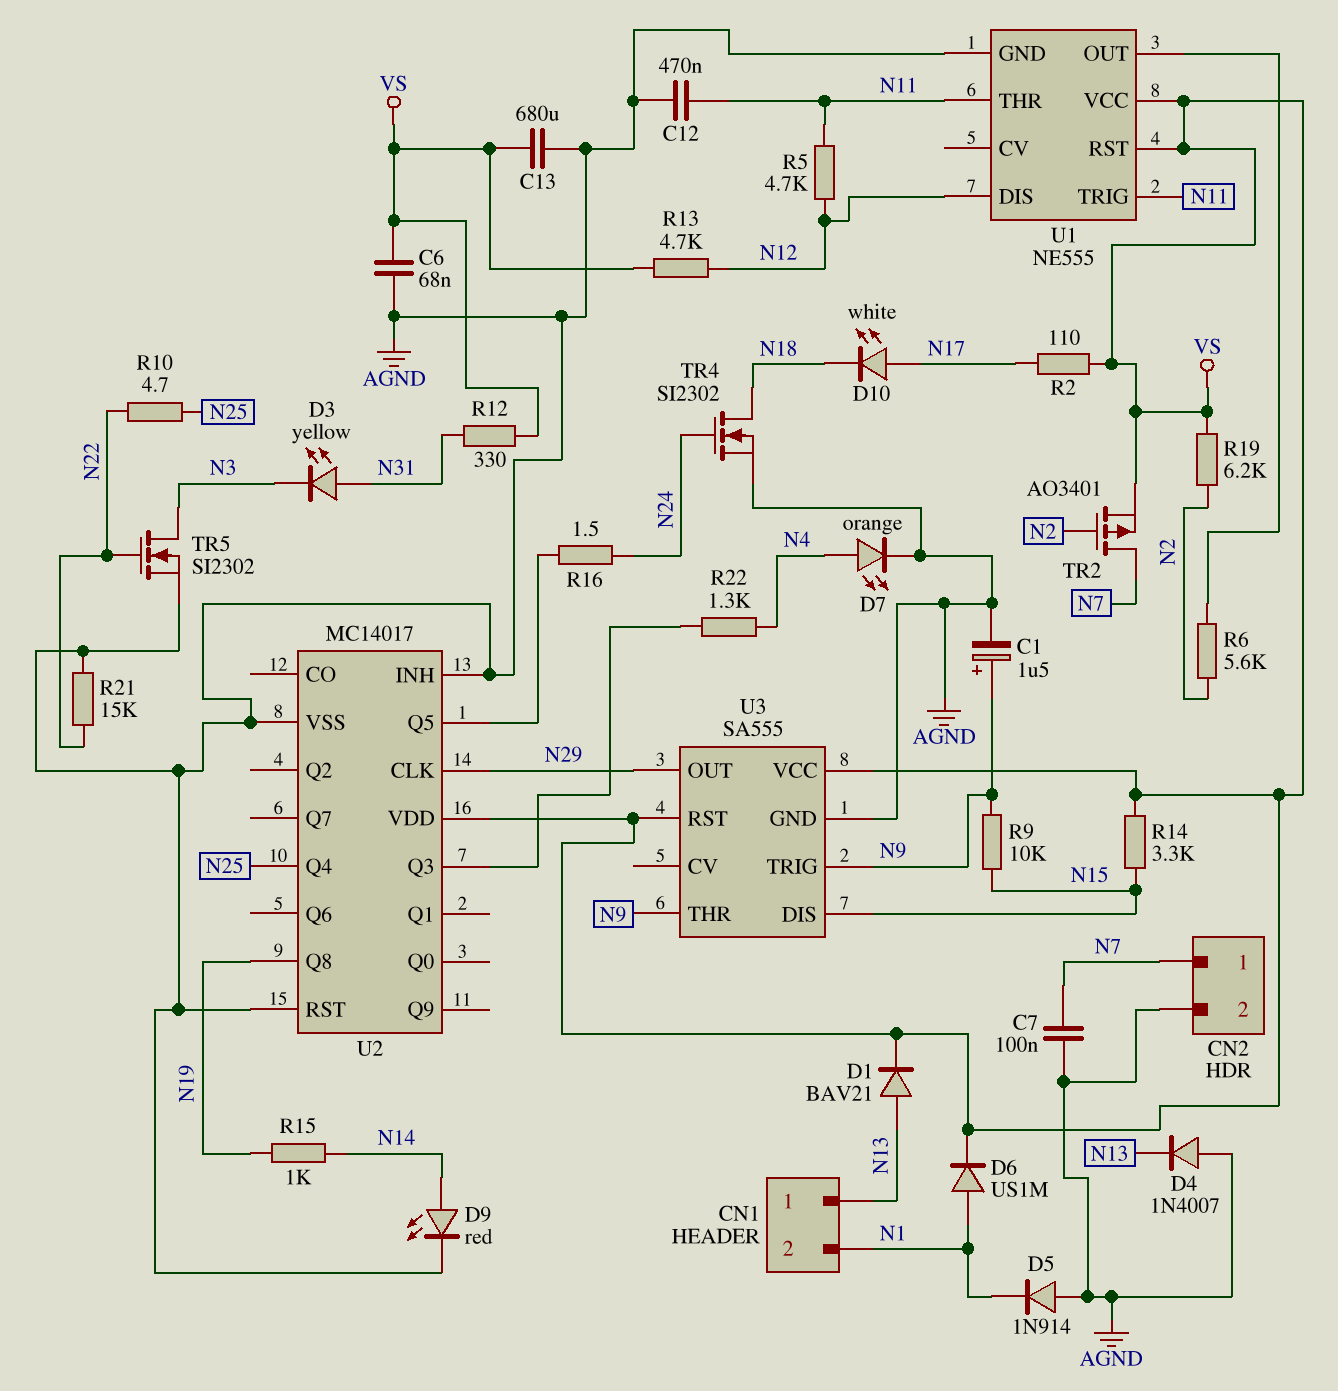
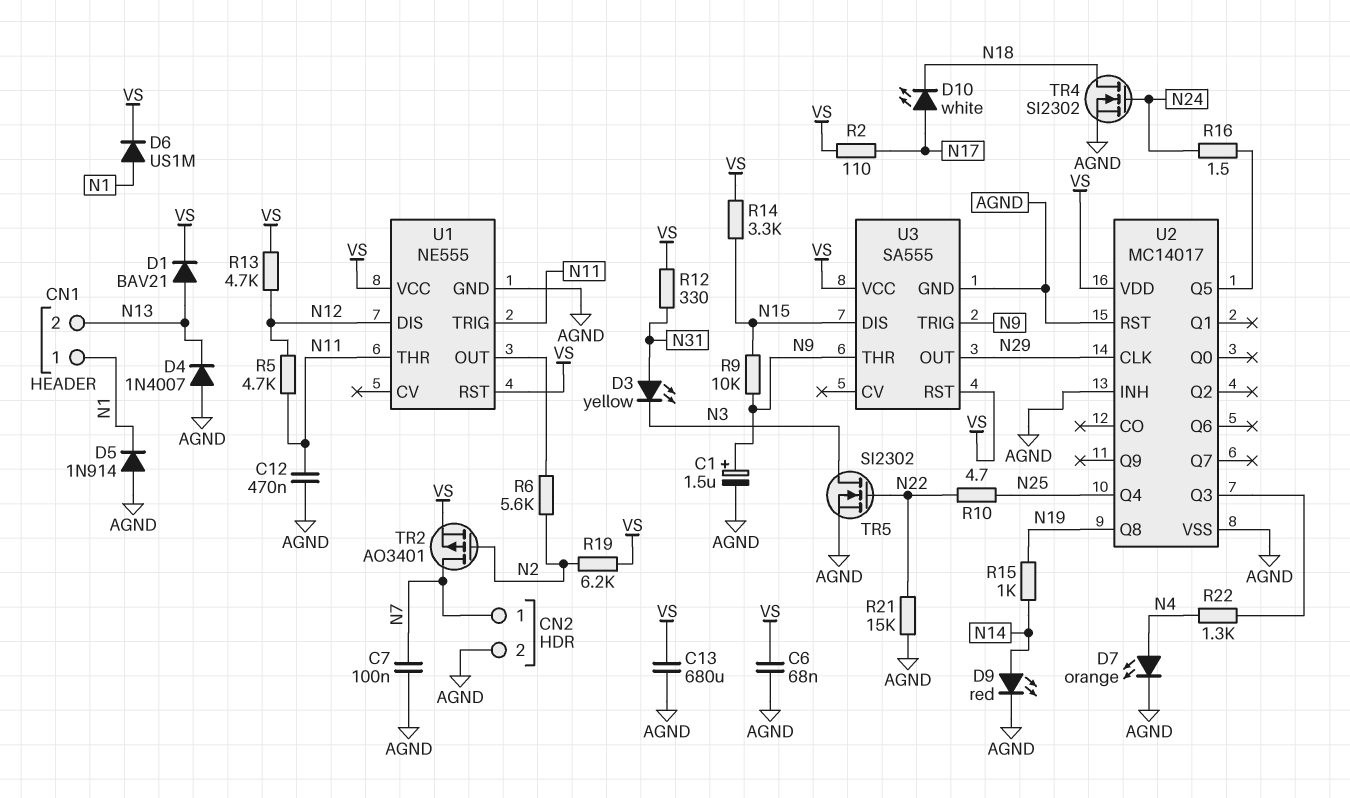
CN1 pin 1: N13 -> N1
CN1 pin 2: N1 -> N13

